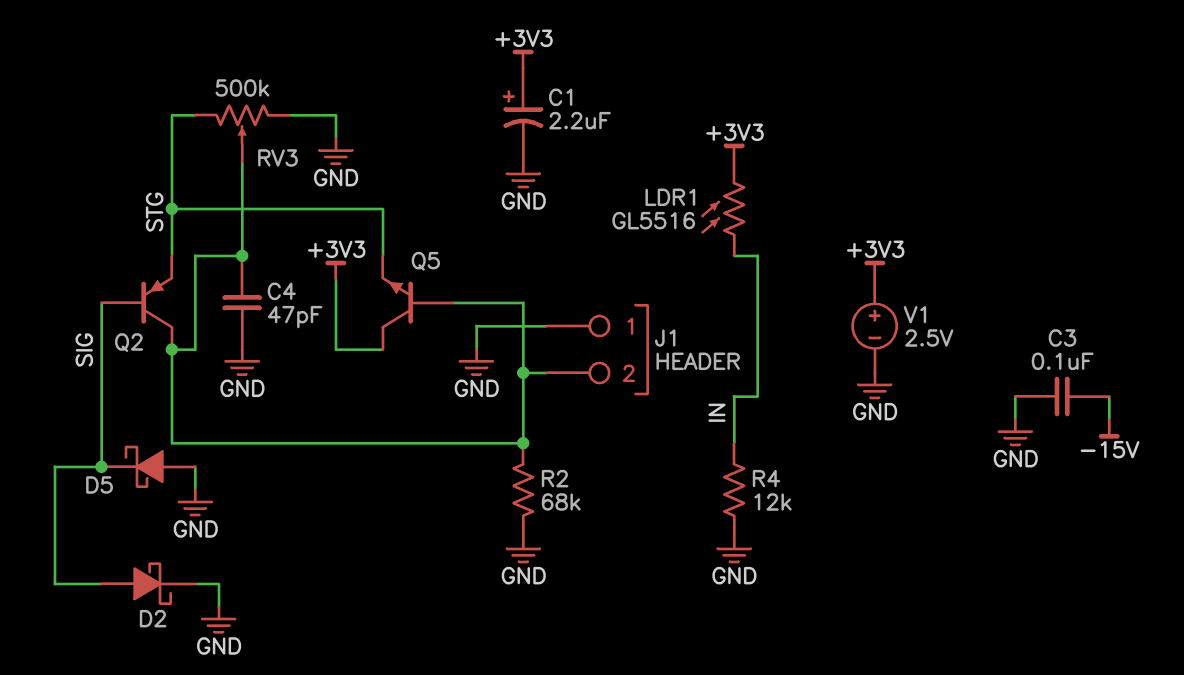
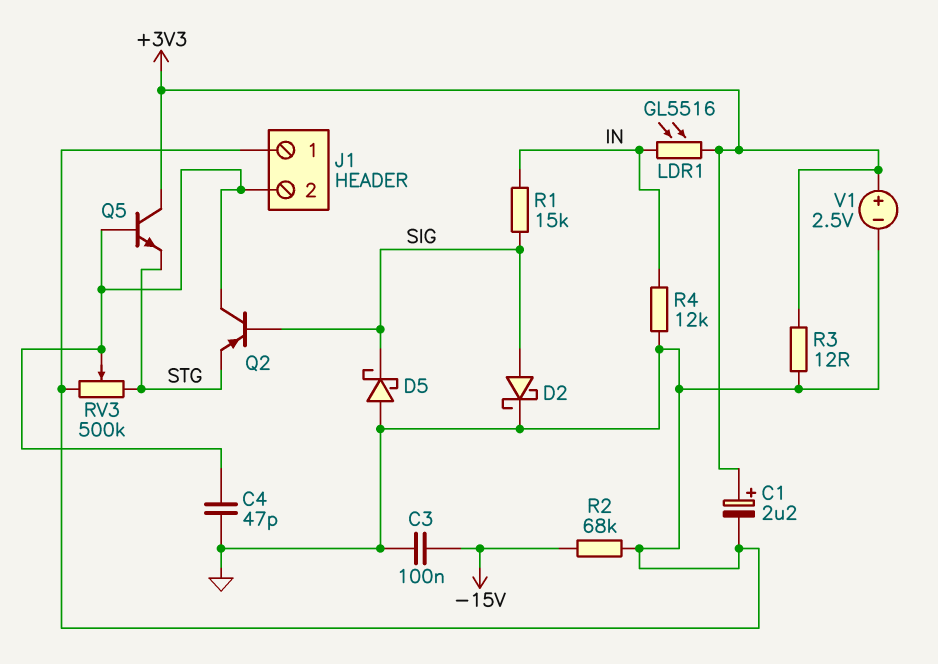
R1: none -> 15k (IN, SIG)
R2: 68k (GND, J1/2) -> 68k (-15V, GND)
R3: none -> 12 (+3V3, GND)

